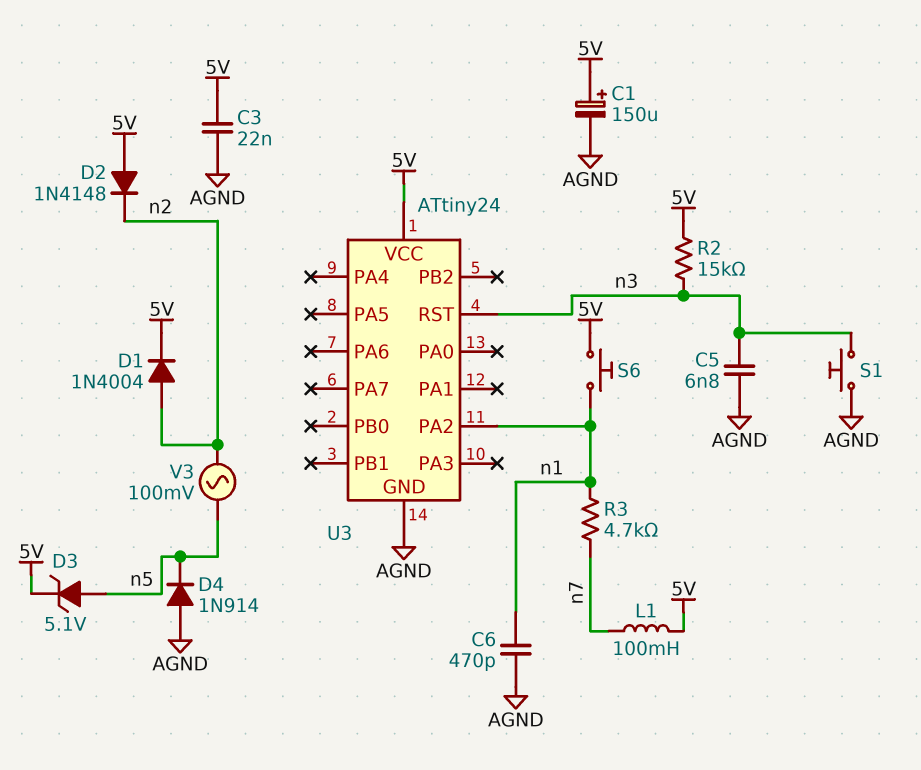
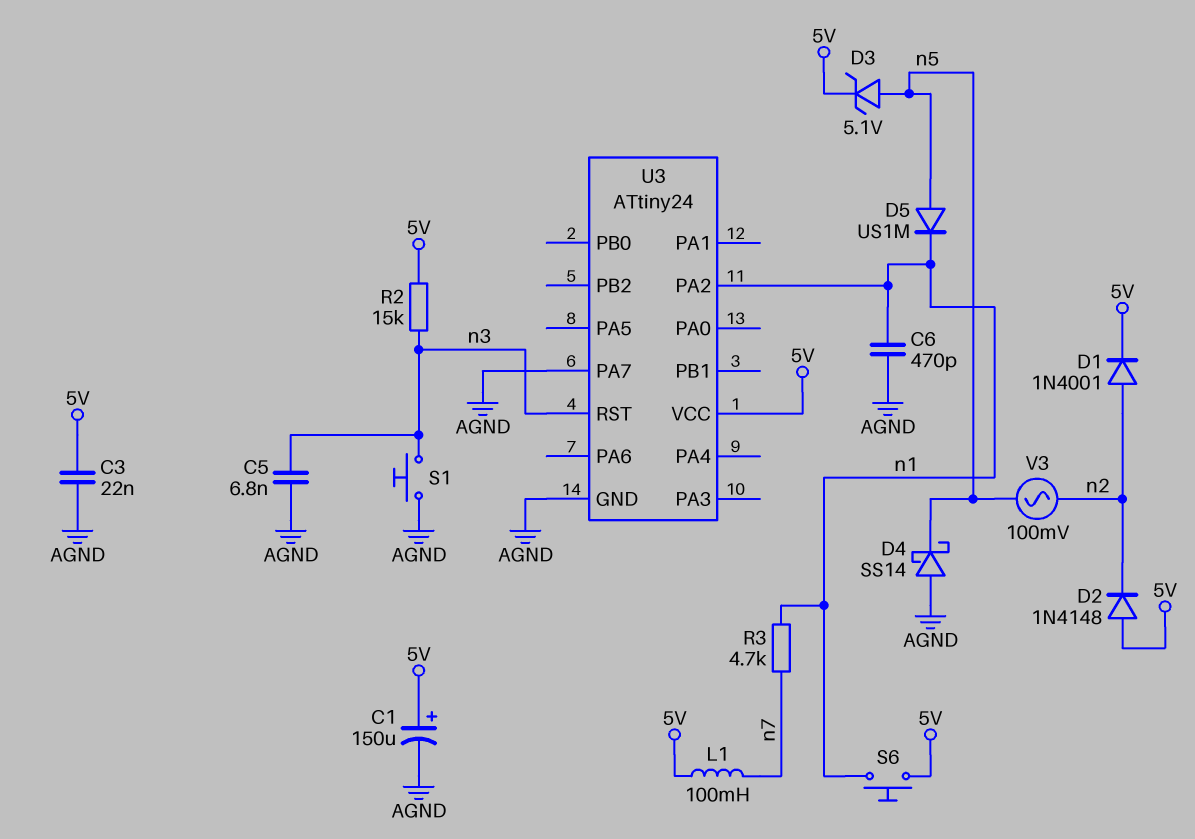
D1: diode 1N4004 (A n2, K 5V) -> diode 1N4001 (A n2, K 5V)
D4: diode 1N914 (A AGND, K n5) -> schottky SS14 (A AGND, K n5)
D5: none -> diode US1M (A n5, K n1)
U3 pin PA7: none -> AGND

